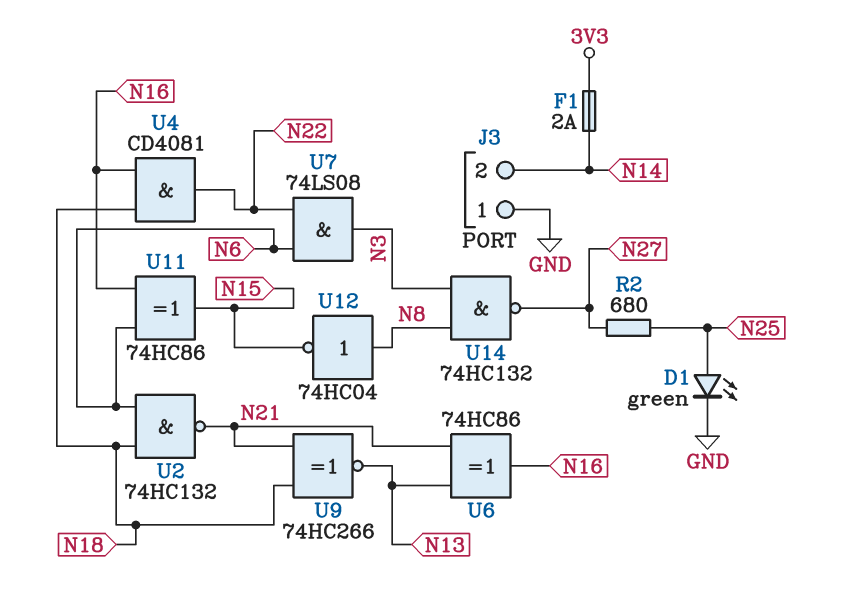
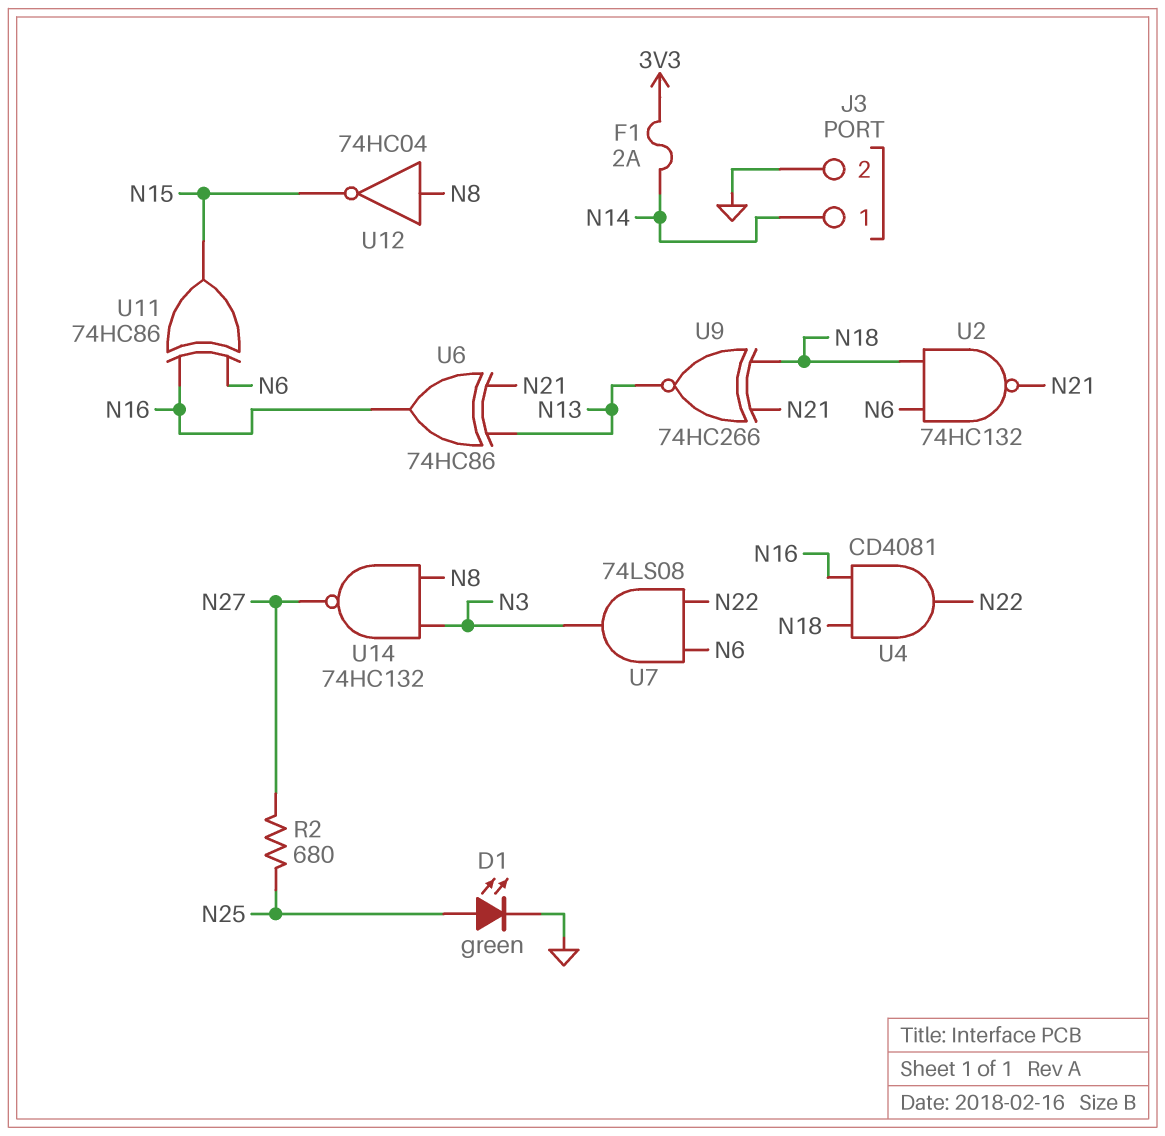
J3 pin 1: GND -> N14
J3 pin 2: N14 -> GND

